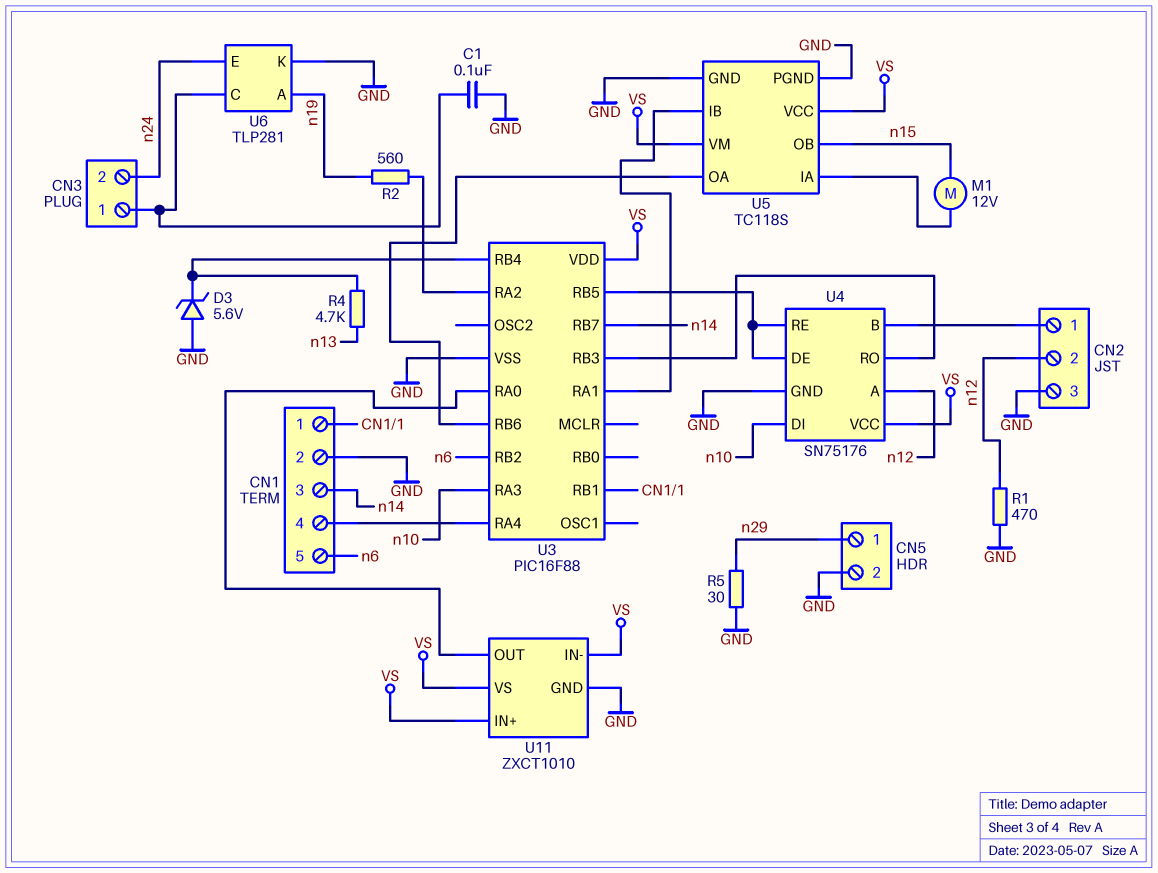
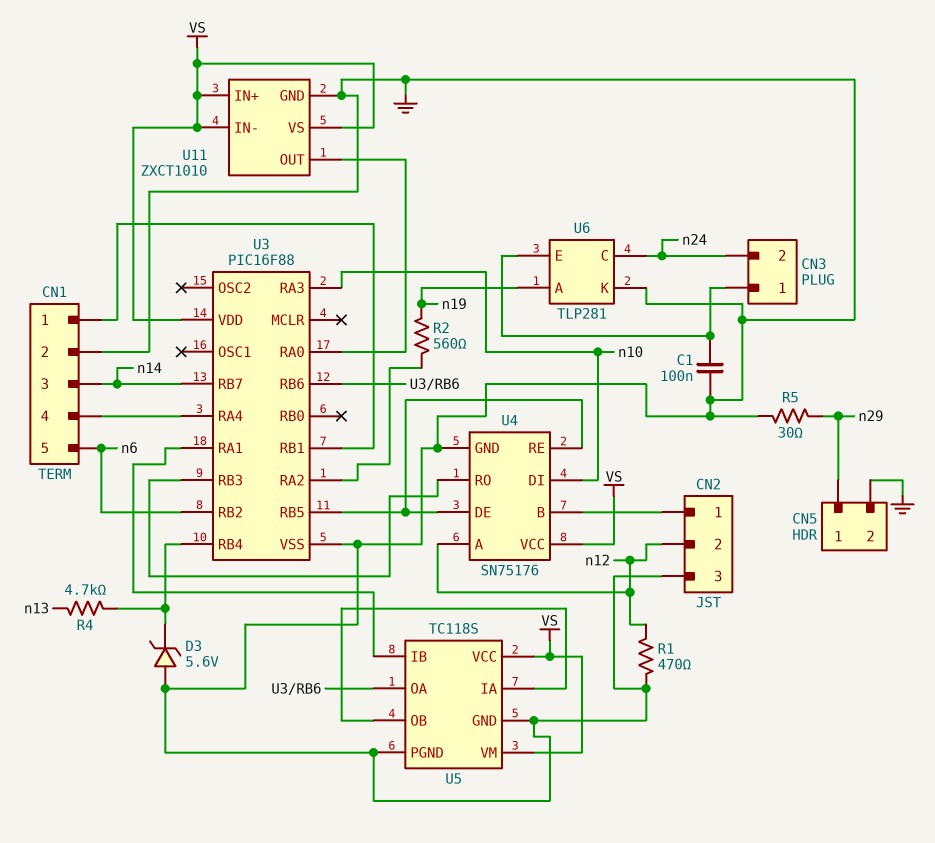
M1: motor 12V (U5/IA, n15) -> none
U5 pin OB: n15 -> U5/IA
U6 pin C: CN3/1 -> n24
U6 pin E: n24 -> CN3/1

